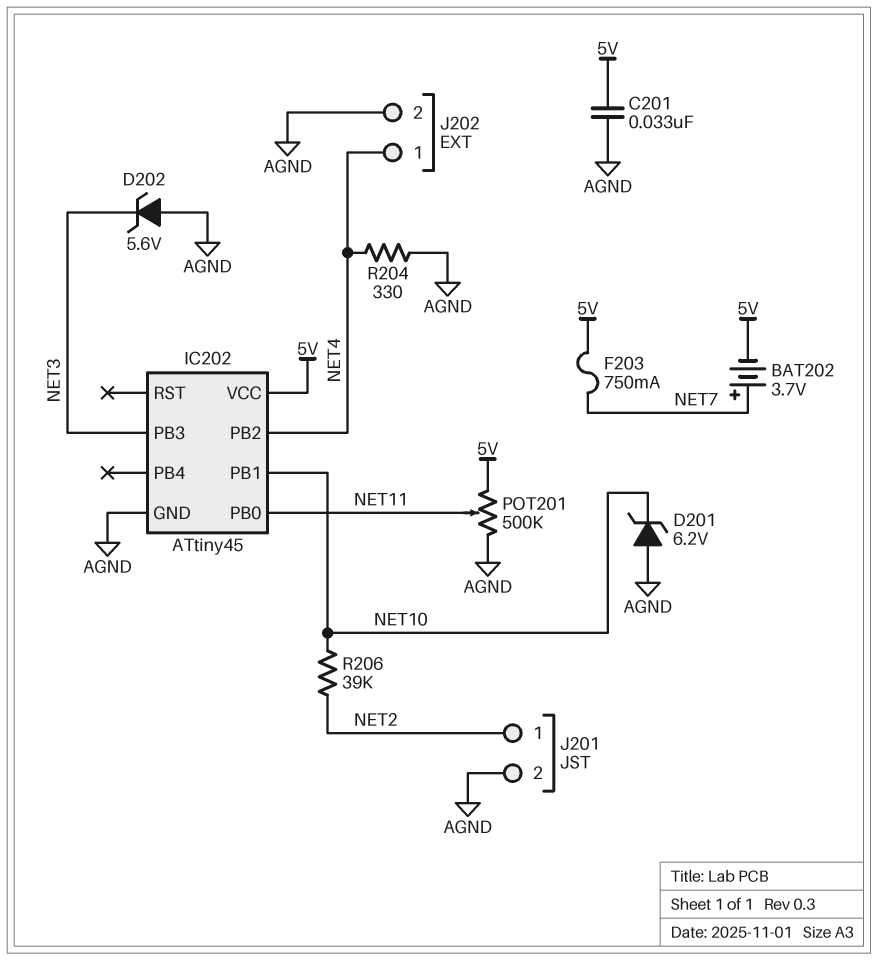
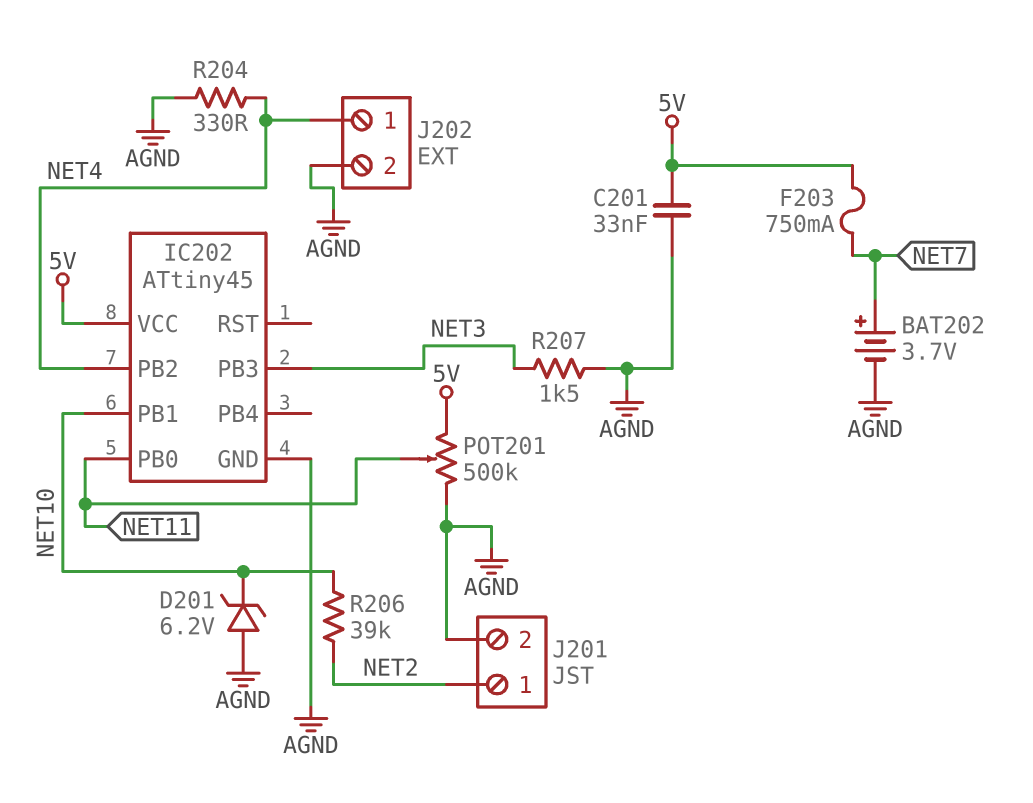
BAT202: 3.7V (plus NET7, minus 5V) -> 3.7V (plus NET7, minus AGND)
D202: zener 5.6V (A AGND, K NET3) -> none
R207: none -> 1.5k (AGND, NET3)

